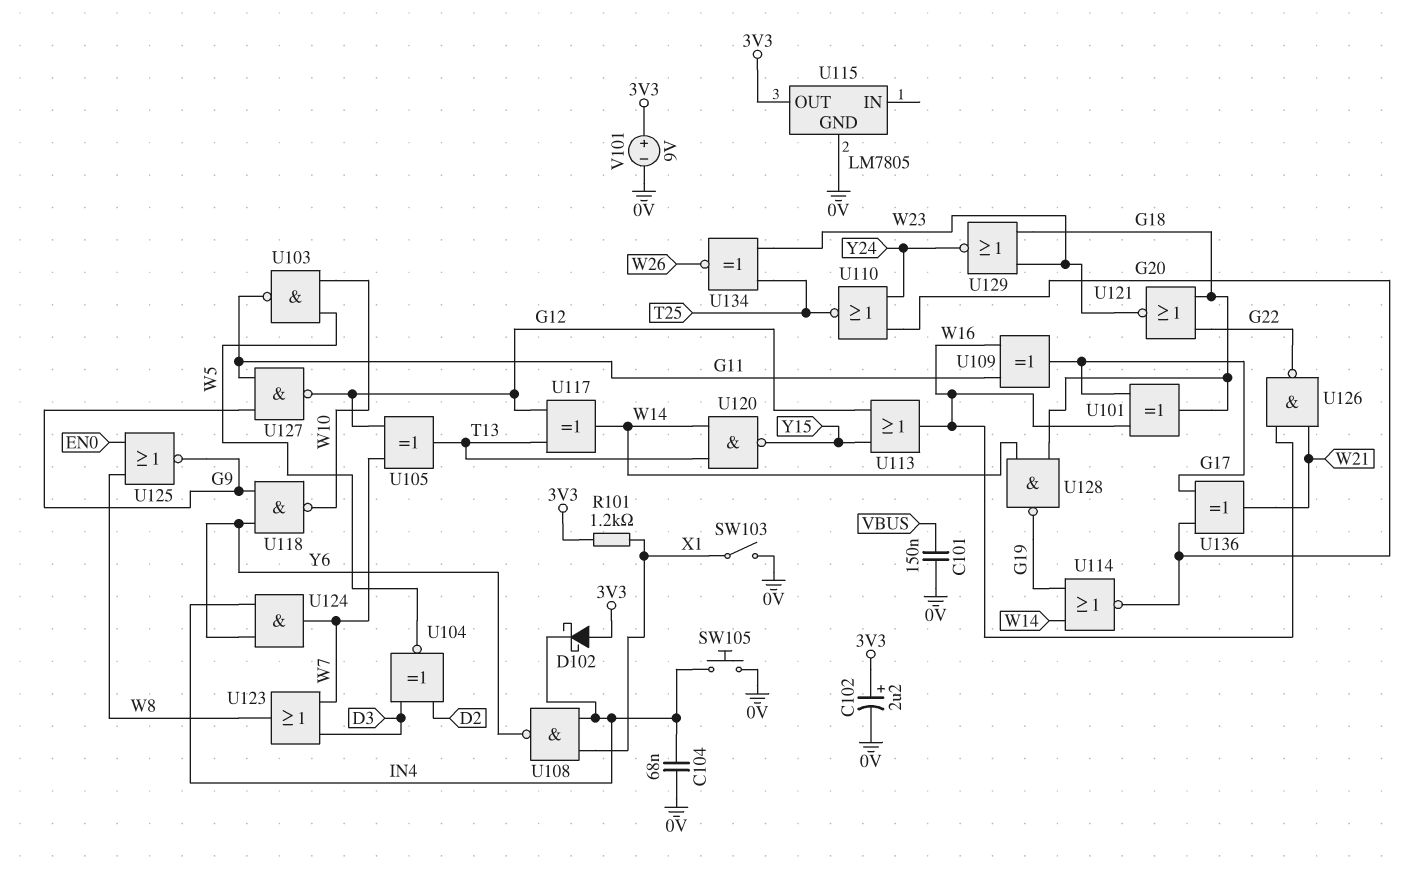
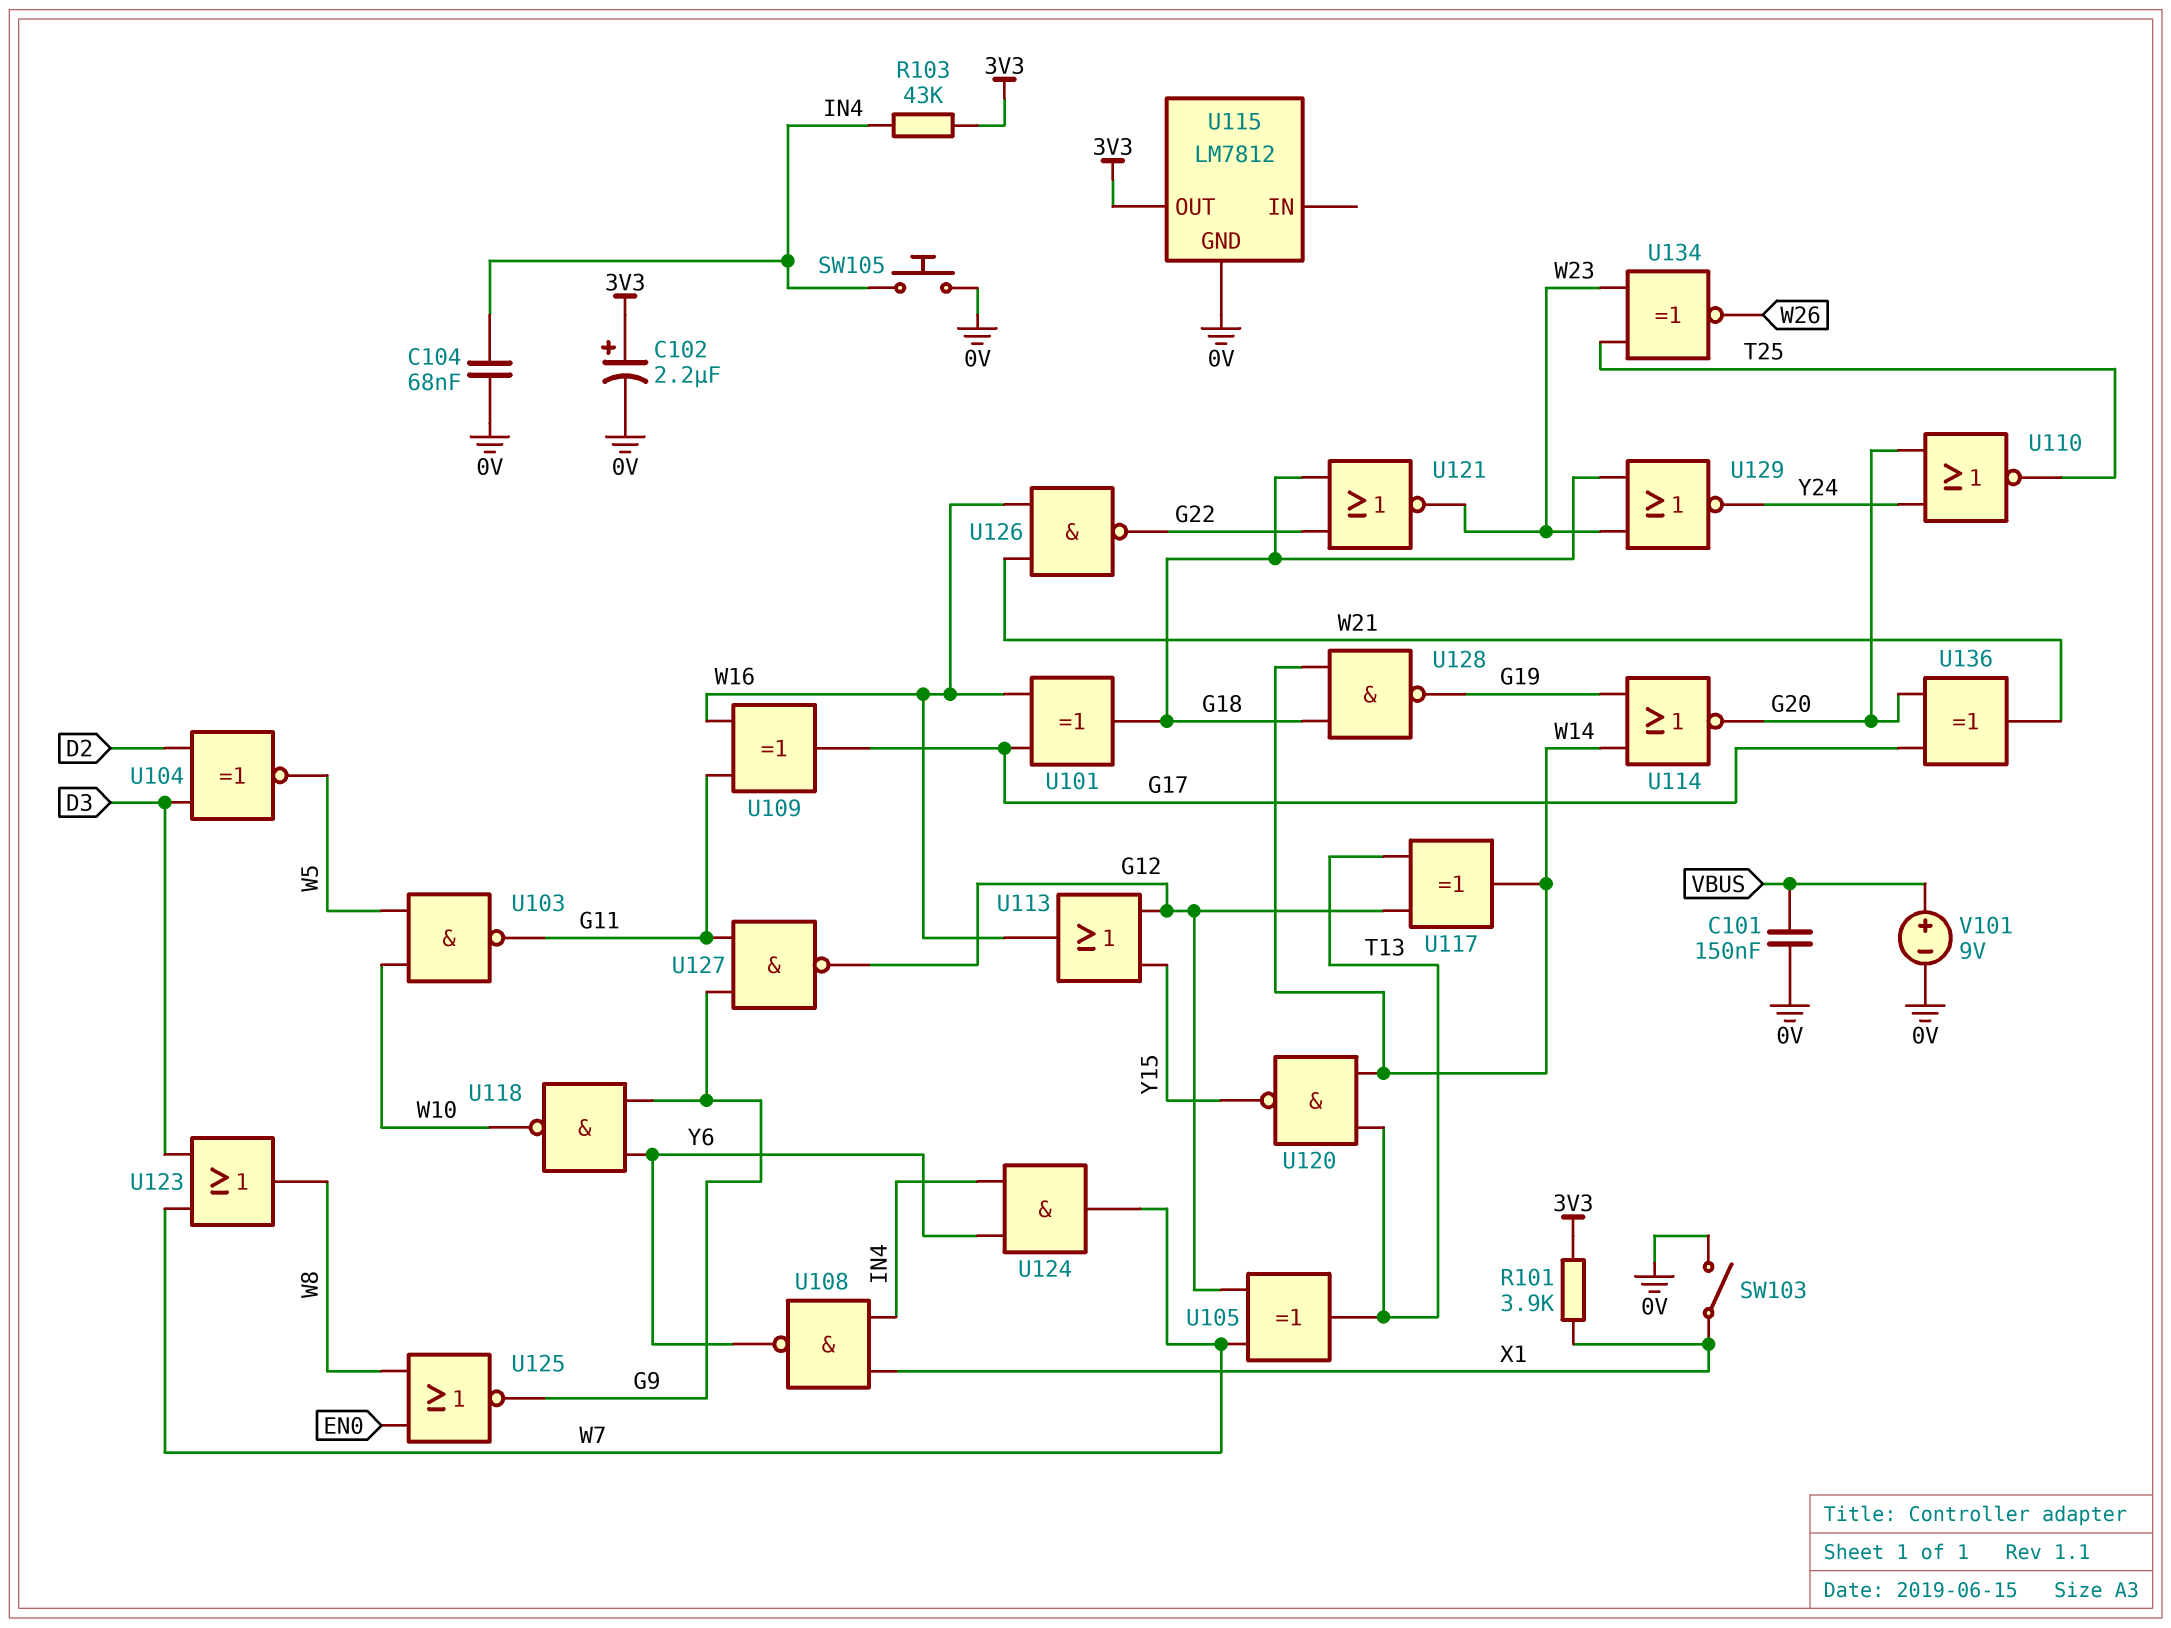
D102: schottky (A 3V3, K IN4) -> none
R101: 1.2k (3V3, X1) -> 3.9k (3V3, X1)
R103: none -> 43k (3V3, IN4)
U115: LM7805 -> LM7812
V101: 9V (plus 3V3, minus 0V) -> 9V (plus VBUS, minus 0V)

